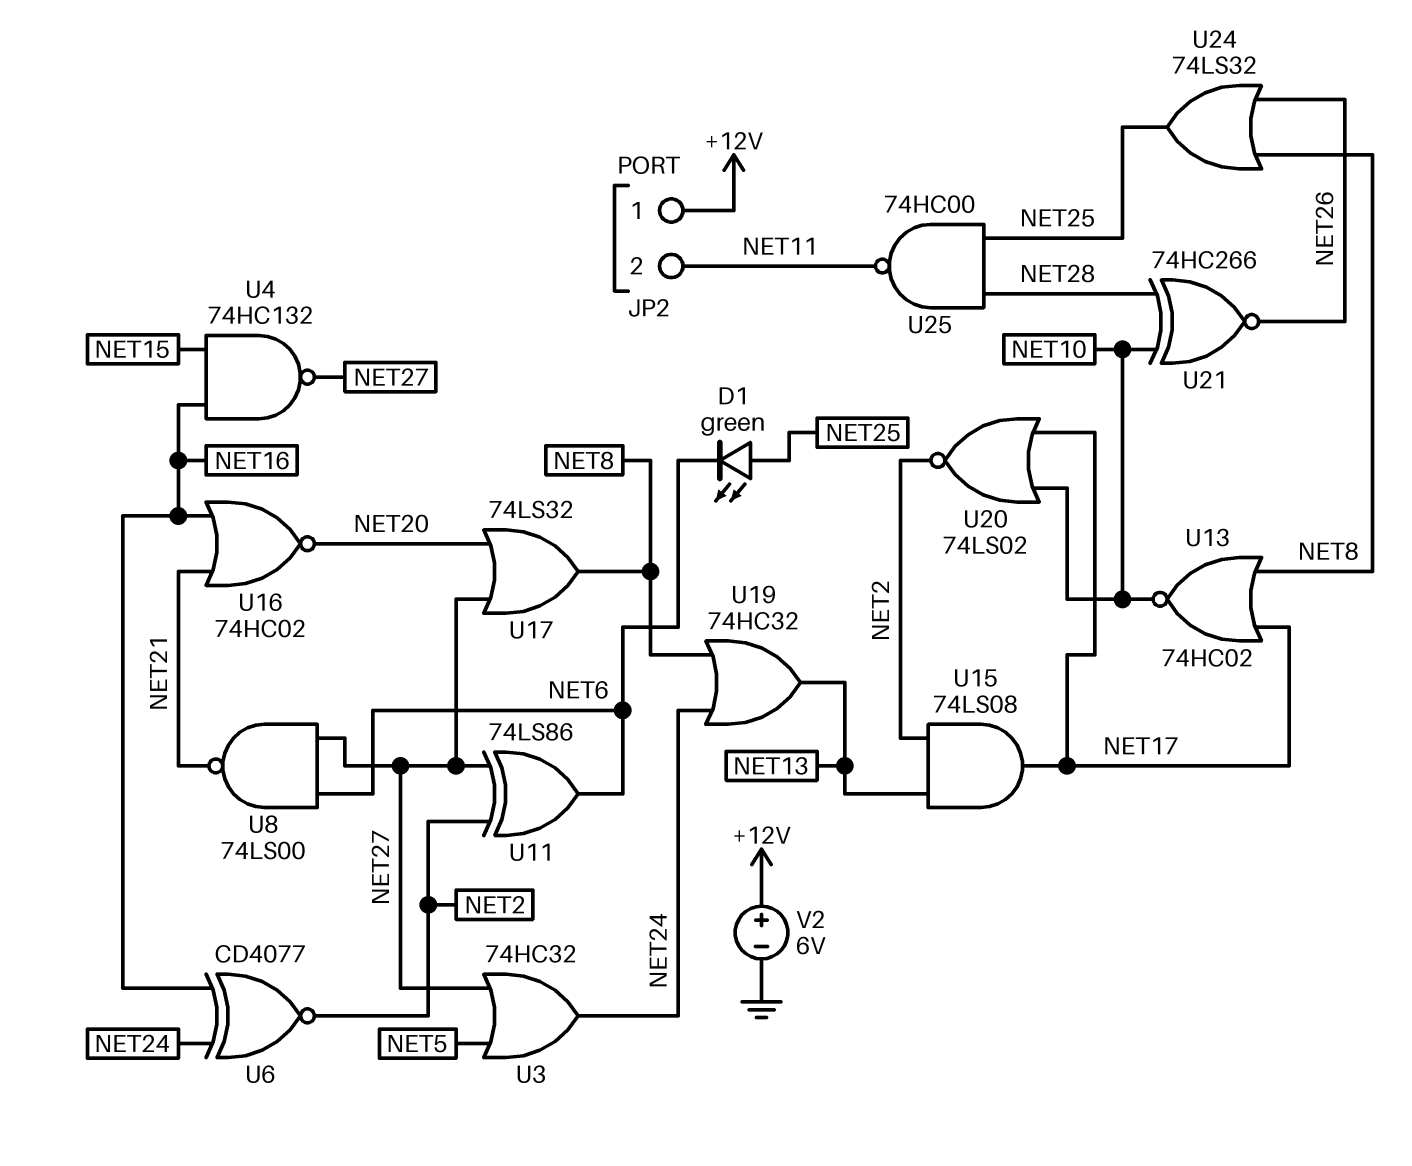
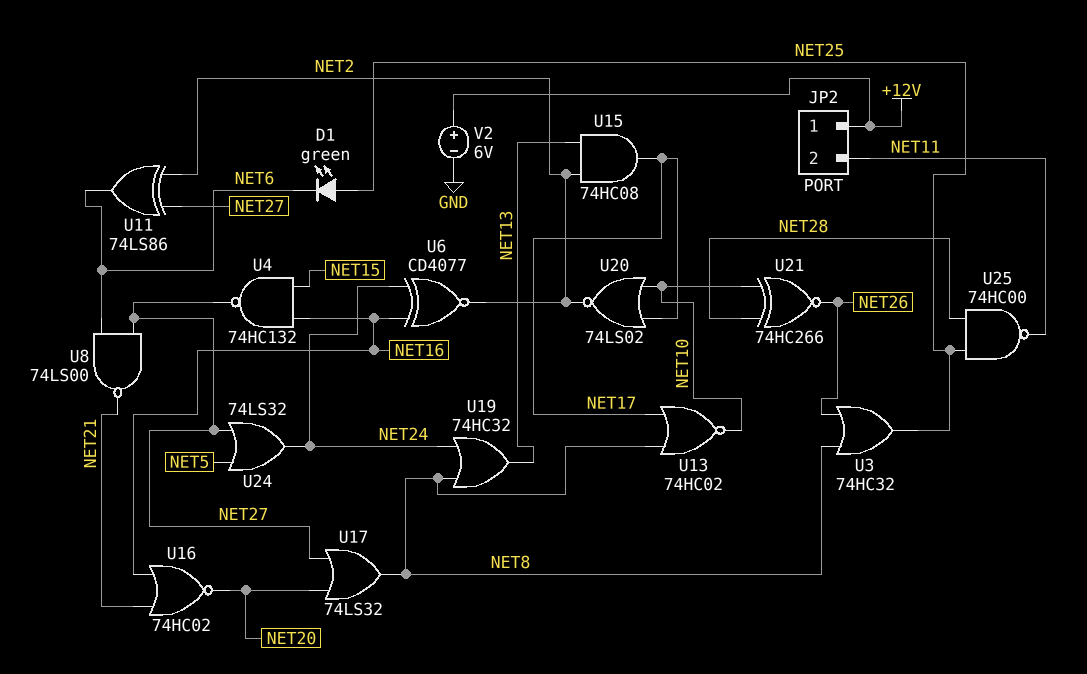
U3: OR 74HC32 (in NET5, in NET27, out NET24) -> OR 74HC32 (in NET8, in NET26, out NET25)
U15: AND 74LS08 (in NET2, in NET13, out NET17) -> AND 74HC08 (in NET2, in NET13, out NET17)
U24: OR 74LS32 (in NET8, in NET26, out NET25) -> OR 74LS32 (in NET5, in NET27, out NET24)

